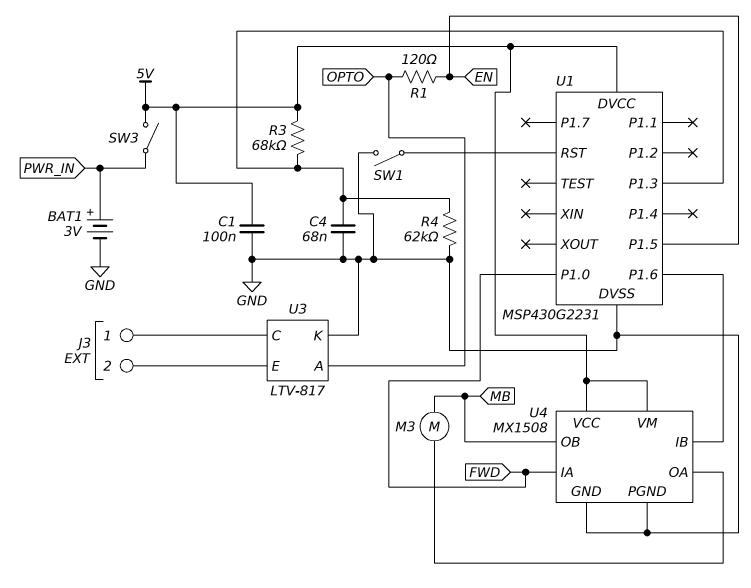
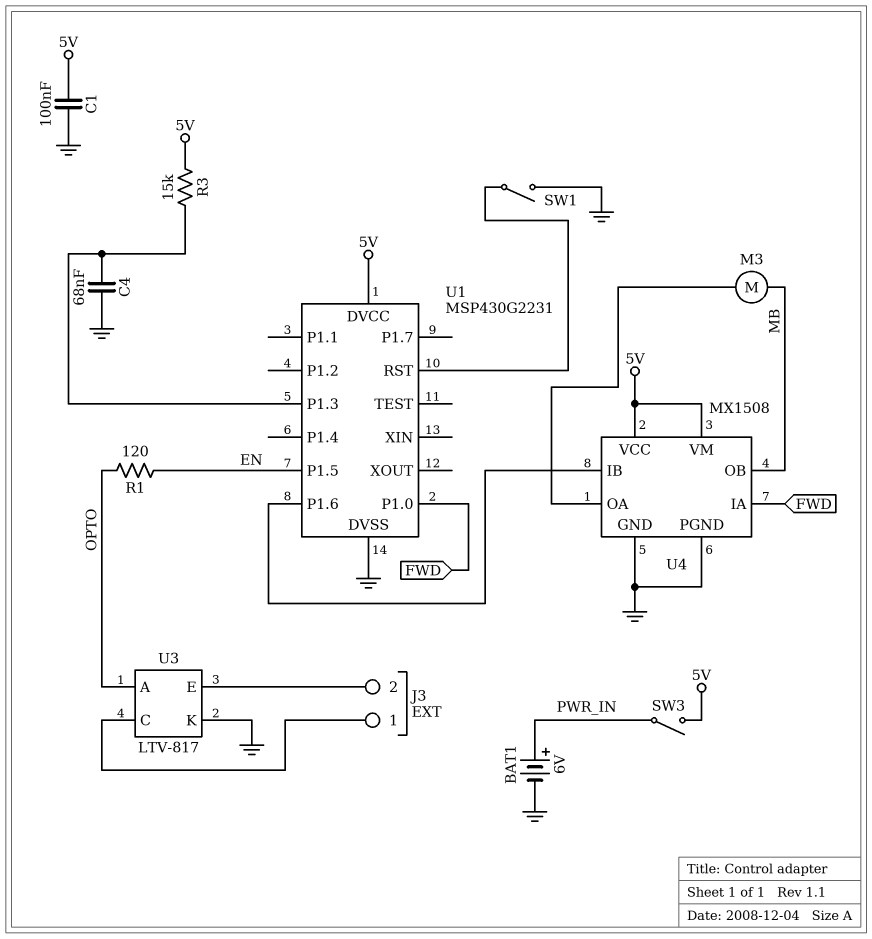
BAT1: 3V (plus PWR_IN, minus GND) -> 6V (plus PWR_IN, minus GND)
R3: 68k (5V, U1/P1.3) -> 15k (5V, U1/P1.3)
R4: 62k (GND, U1/P1.3) -> none

